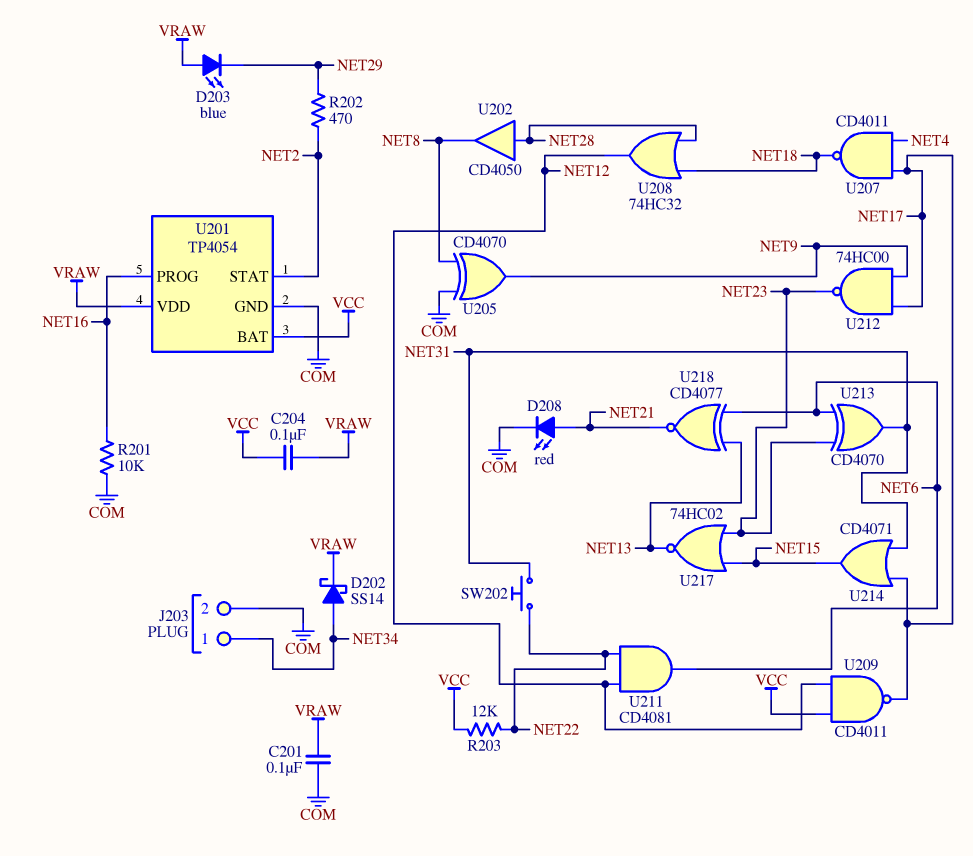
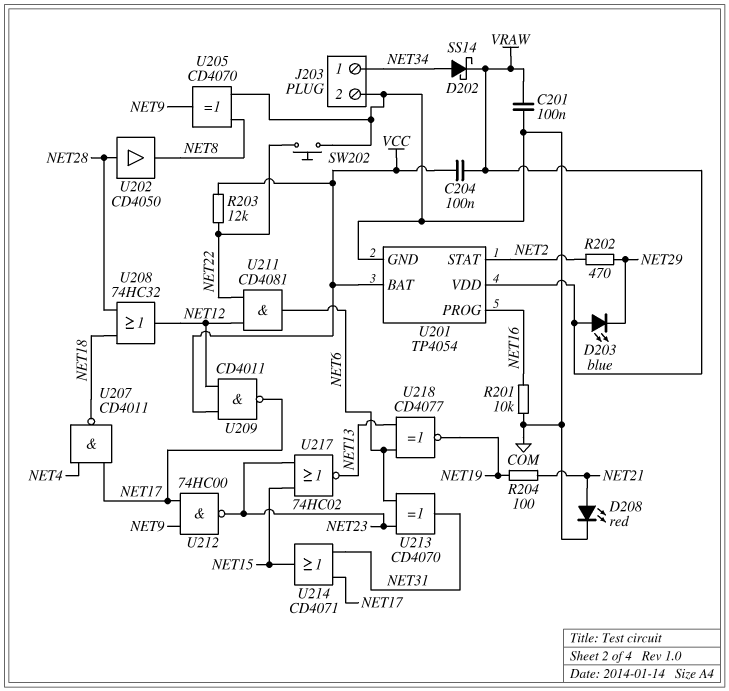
R204: none -> 100 (NET19, NET21)
SW202: button (NET22, NET31) -> button (COM, NET22)
U218: XNOR CD4077 (in NET6, in NET13, out NET21) -> XNOR CD4077 (in NET6, in NET13, out NET19)

